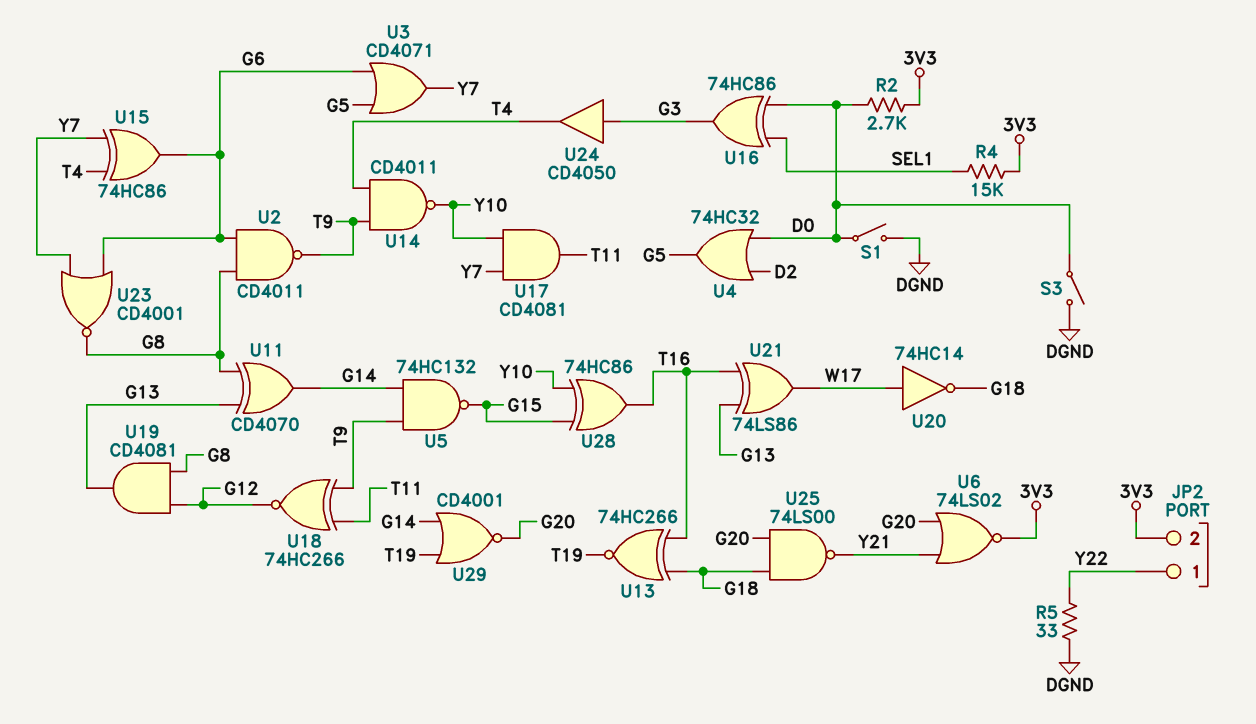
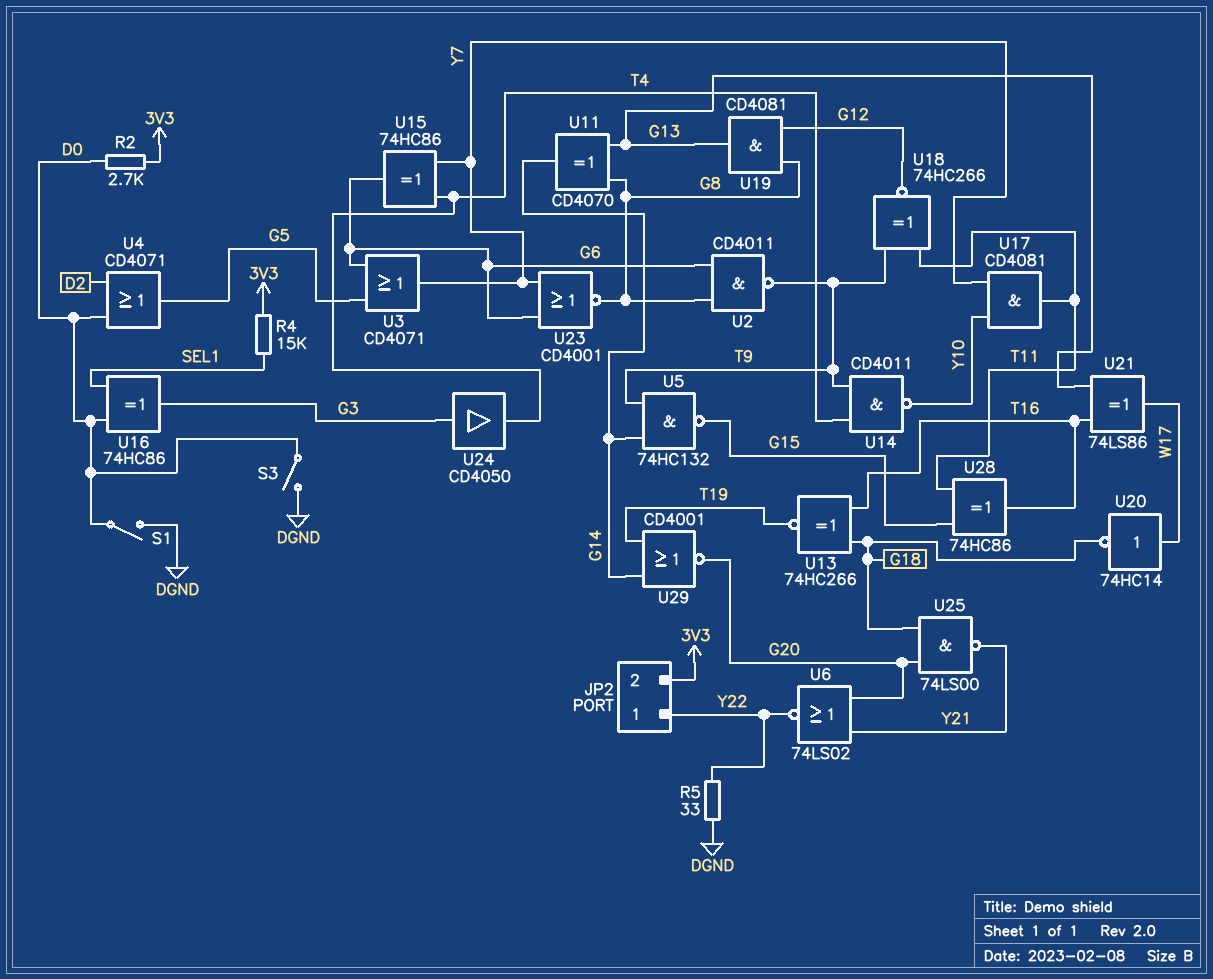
U4: OR 74HC32 (in D0, in D2, out G5) -> OR CD4071 (in D0, in D2, out G5)
U6: NOR 74LS02 (in G20, in Y21, out 3V3) -> NOR 74LS02 (in G20, in Y21, out Y22)
U28: XOR 74HC86 (in G15, in Y10, out T16) -> XOR 74HC86 (in G15, in T11, out T16)

